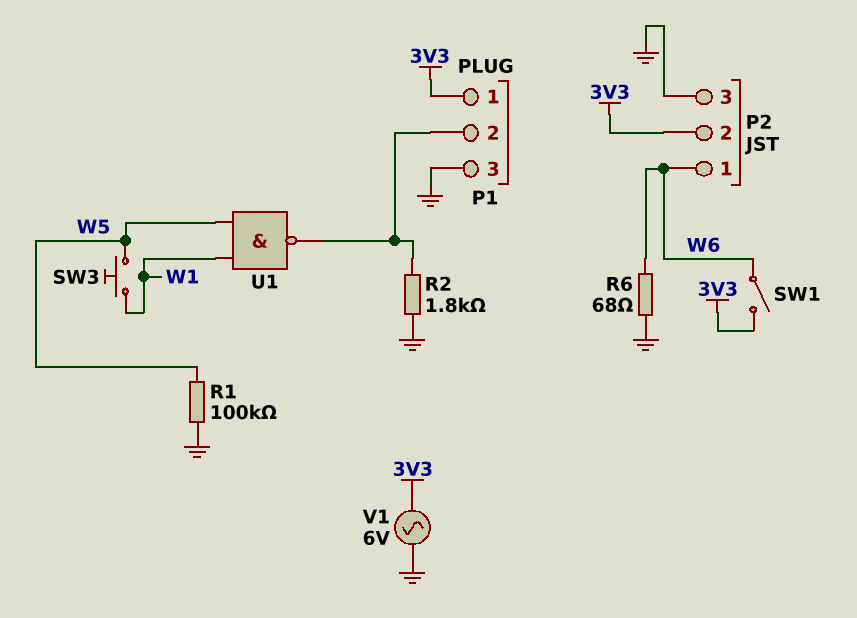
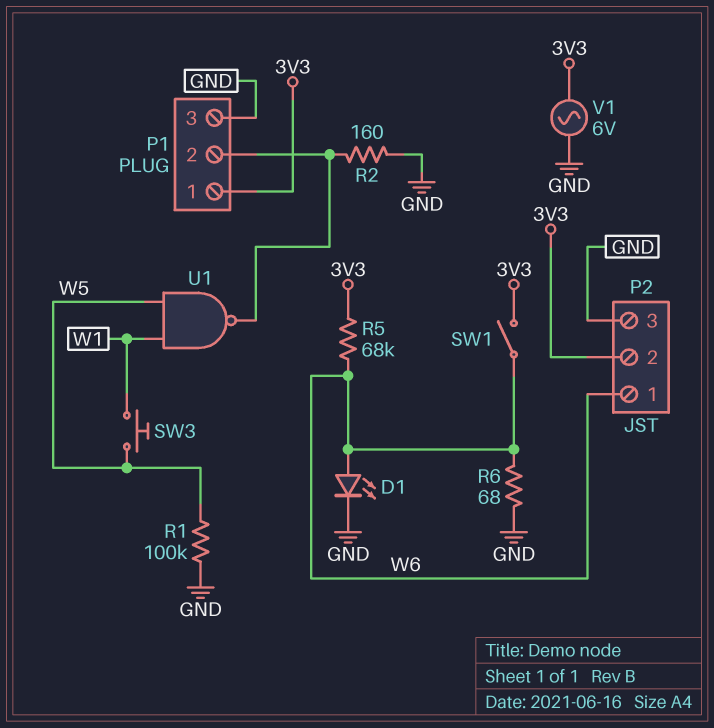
D1: none -> LED (A W6, K GND)
R2: 1.8k (GND, P1/2) -> 160 (GND, P1/2)
R5: none -> 68k (3V3, W6)

